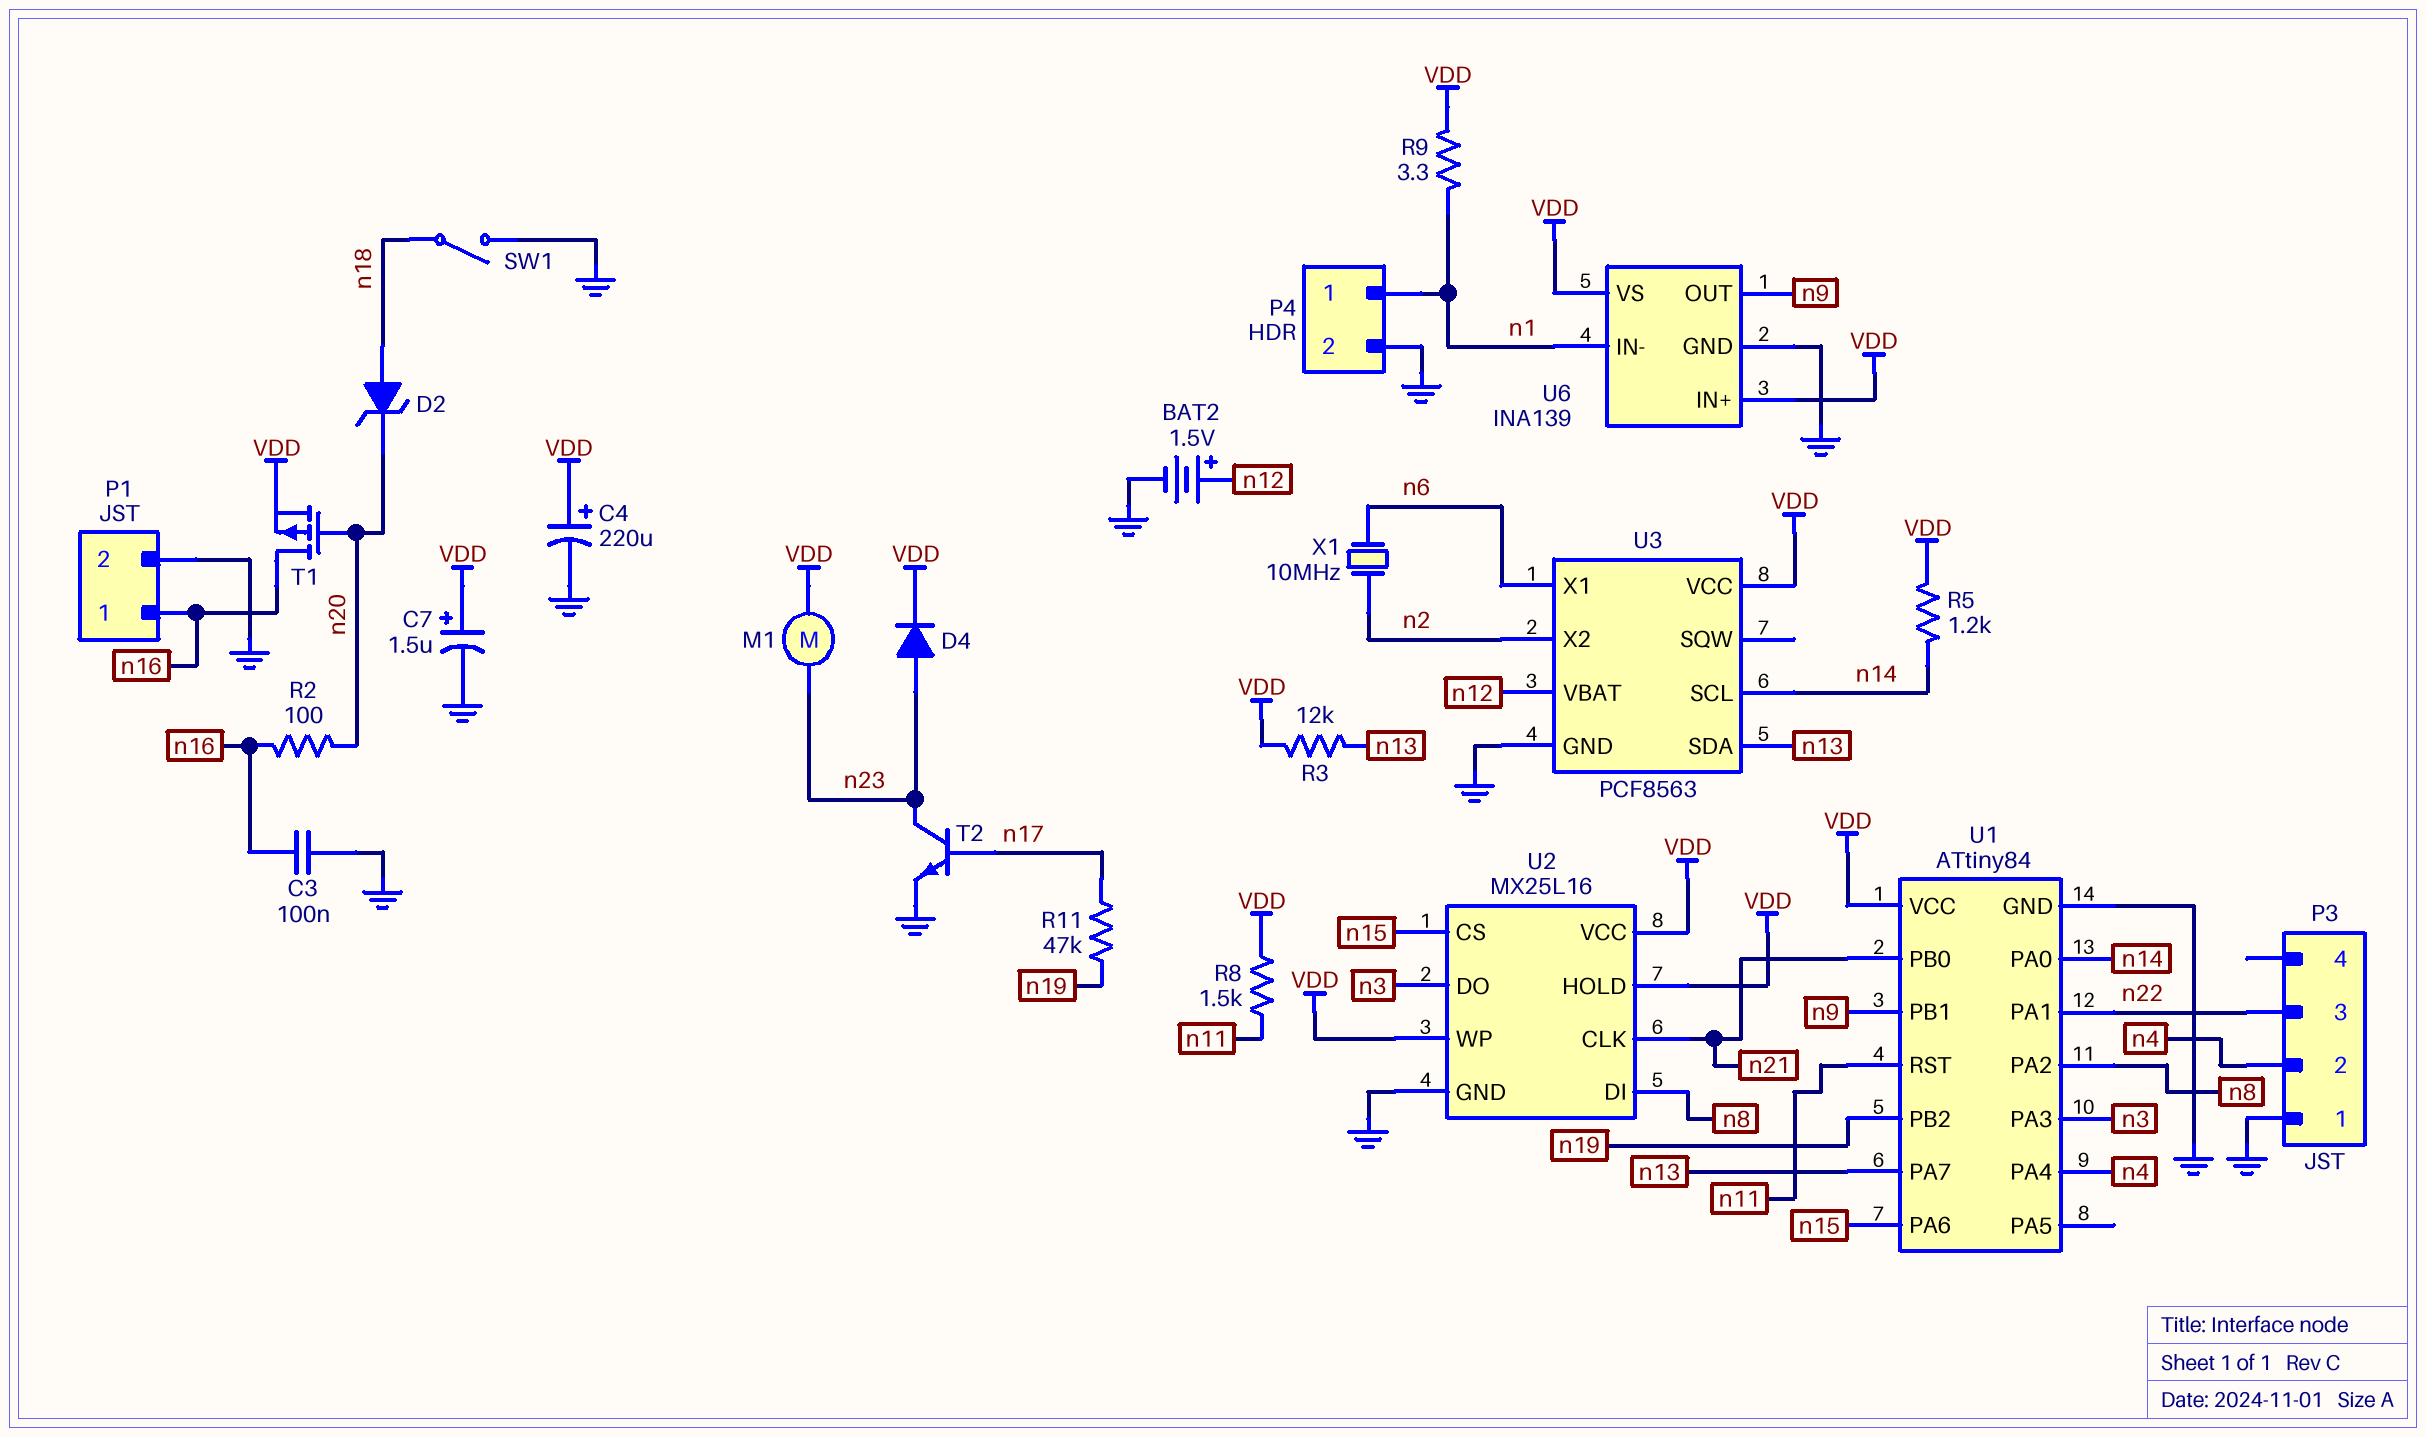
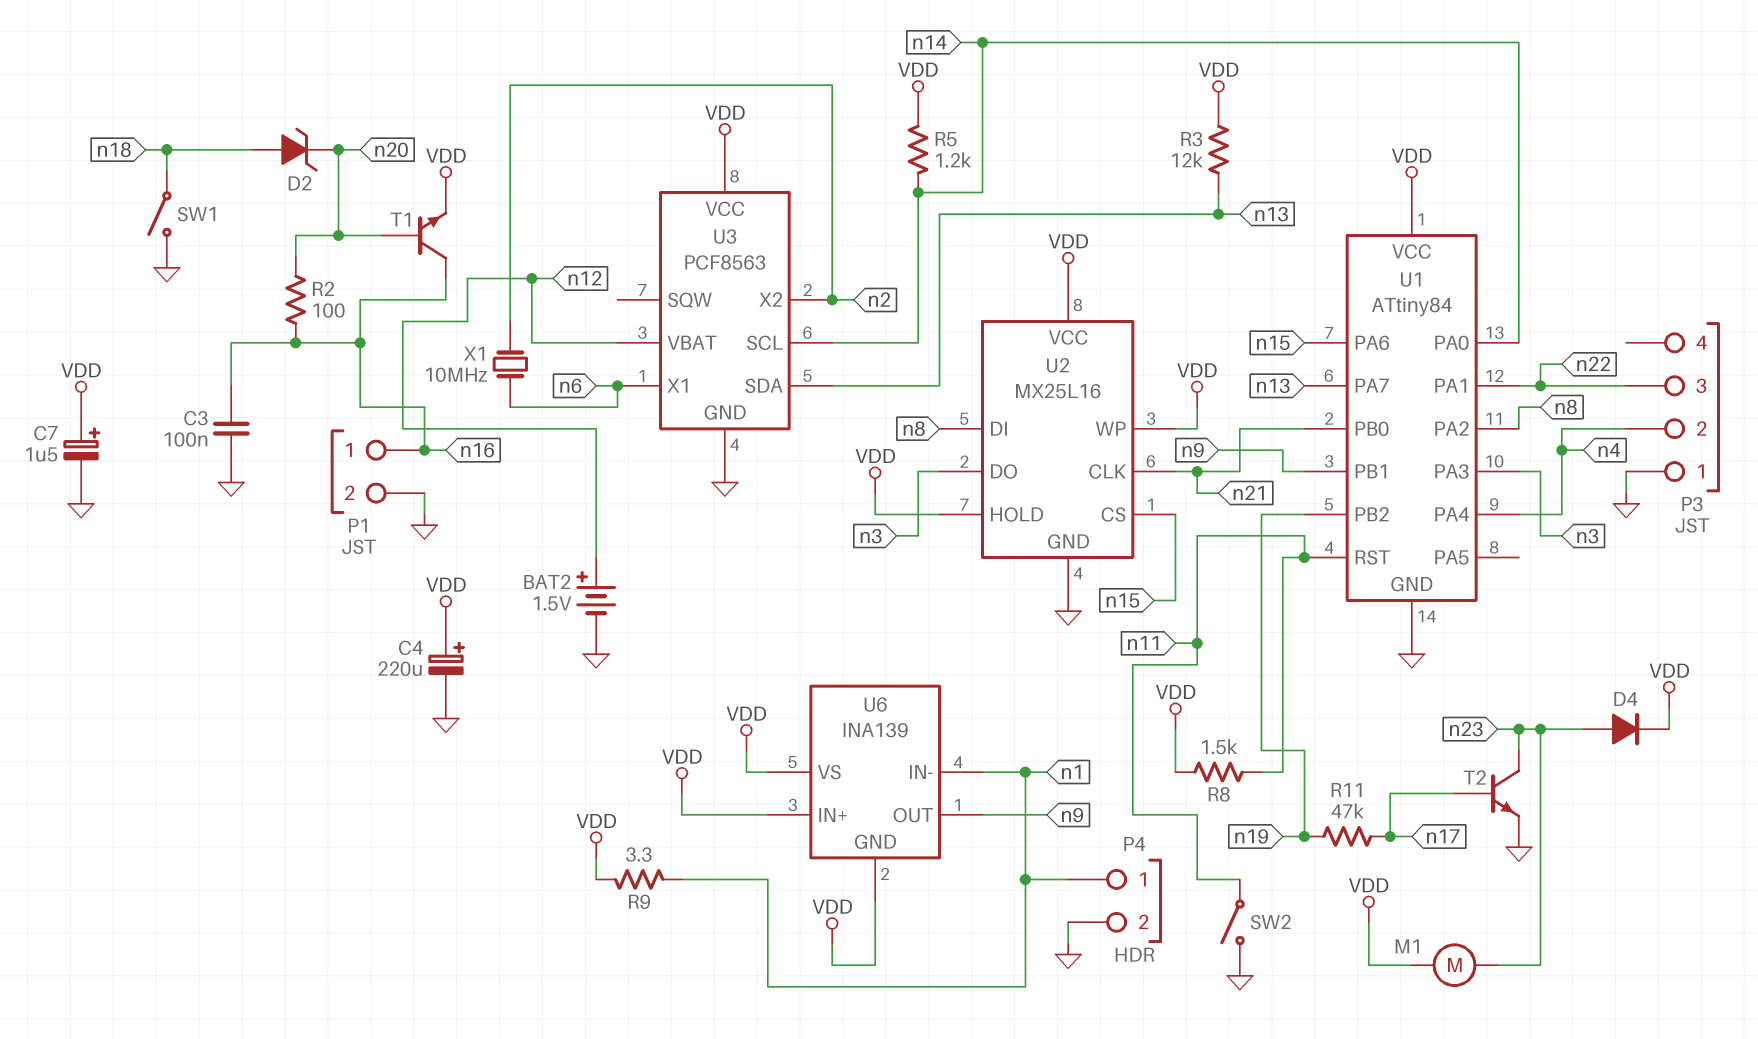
SW2: none -> switch (GND, n11)
T1: PMOS (G n20, D n16, S VDD) -> NPN (B n20, C n16, E VDD)
U6 pin GND: GND -> VDD

